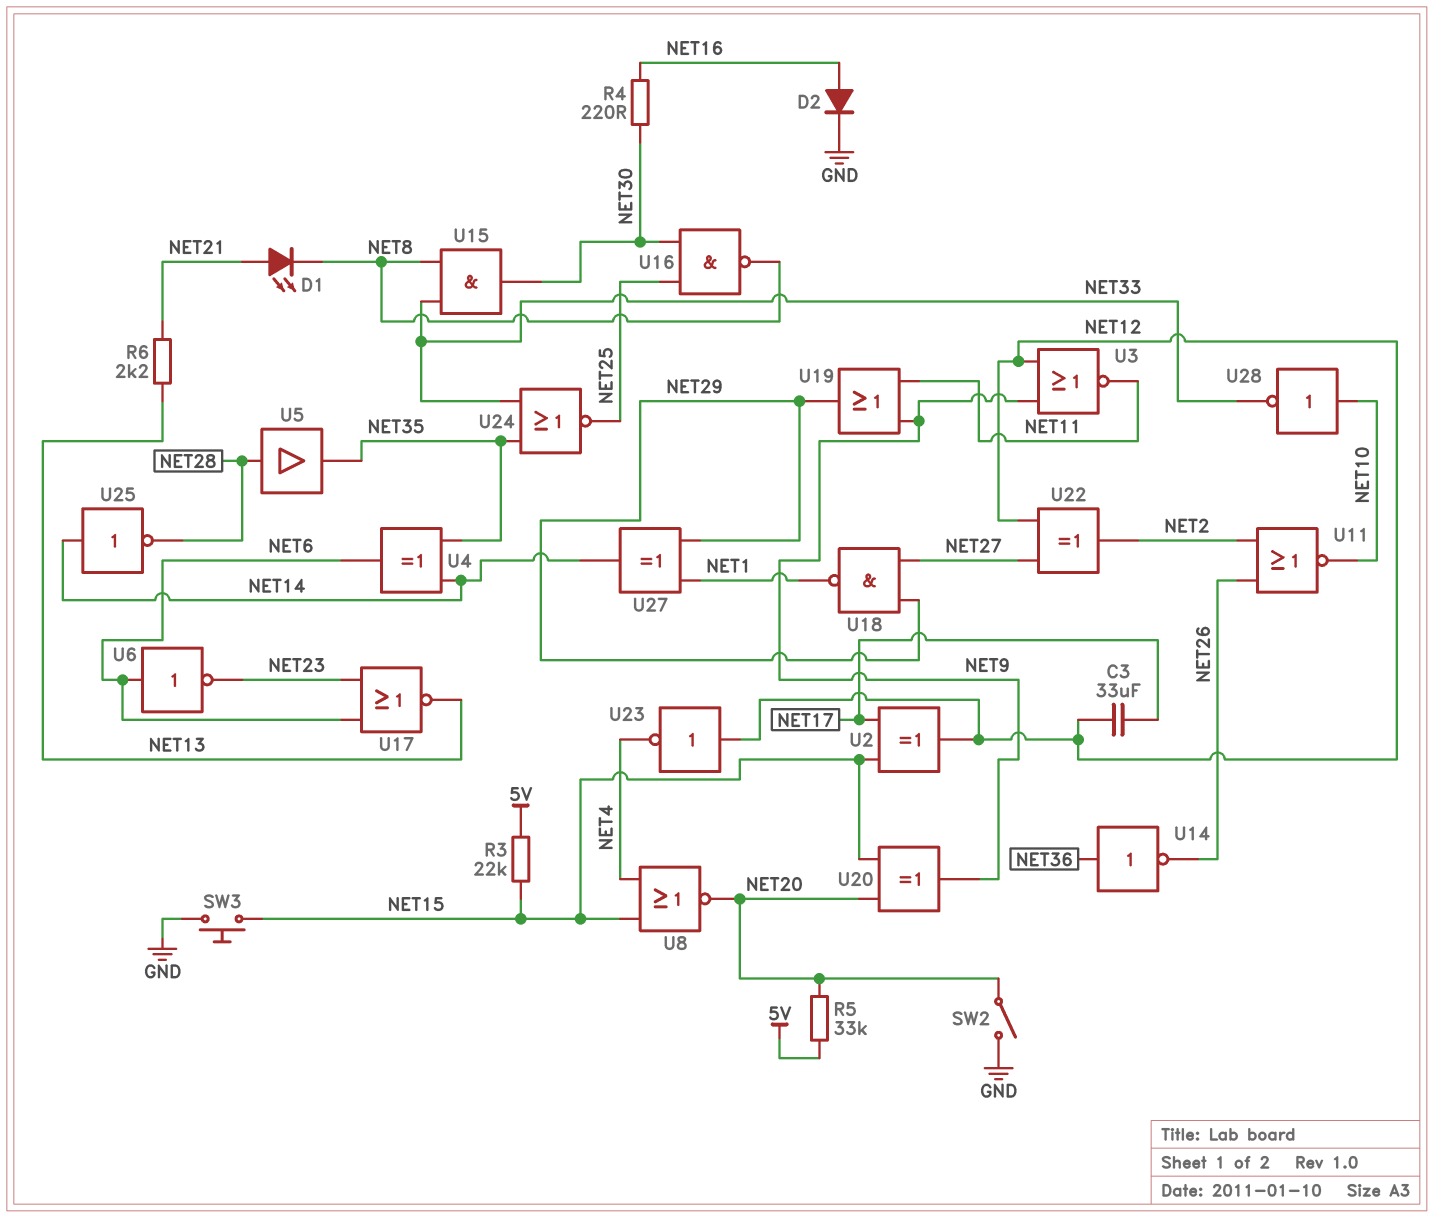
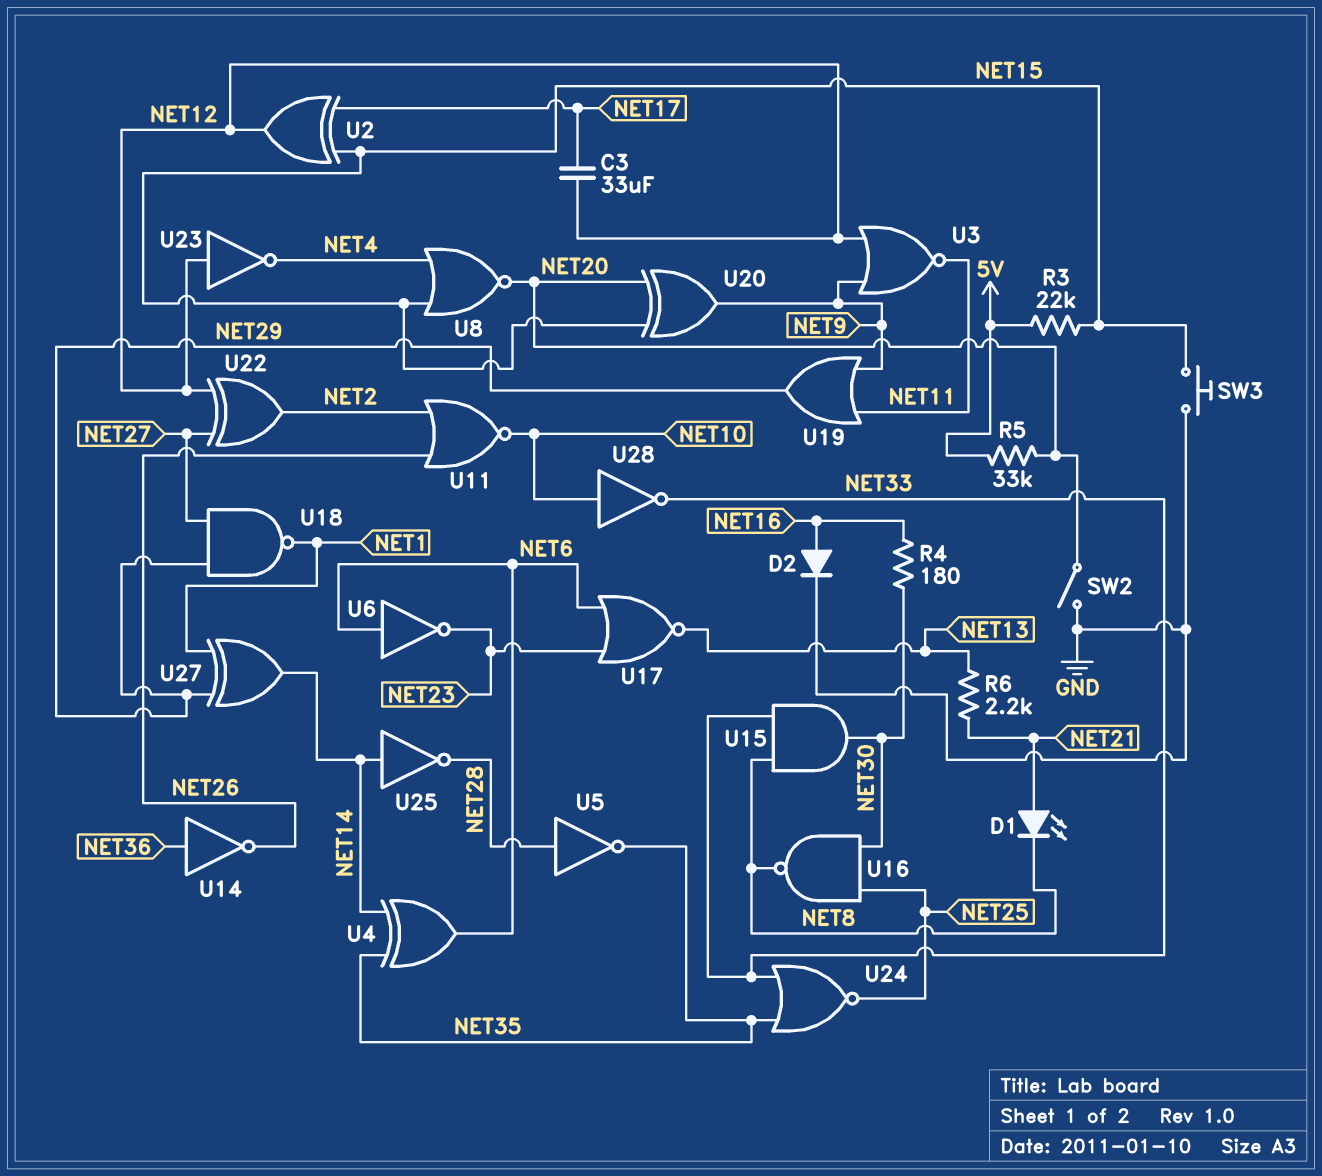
R4: 220 (NET16, NET30) -> 180 (NET16, NET30)
U5: buffer (in NET28, out NET35) -> NOT (in NET28, out NET35)

